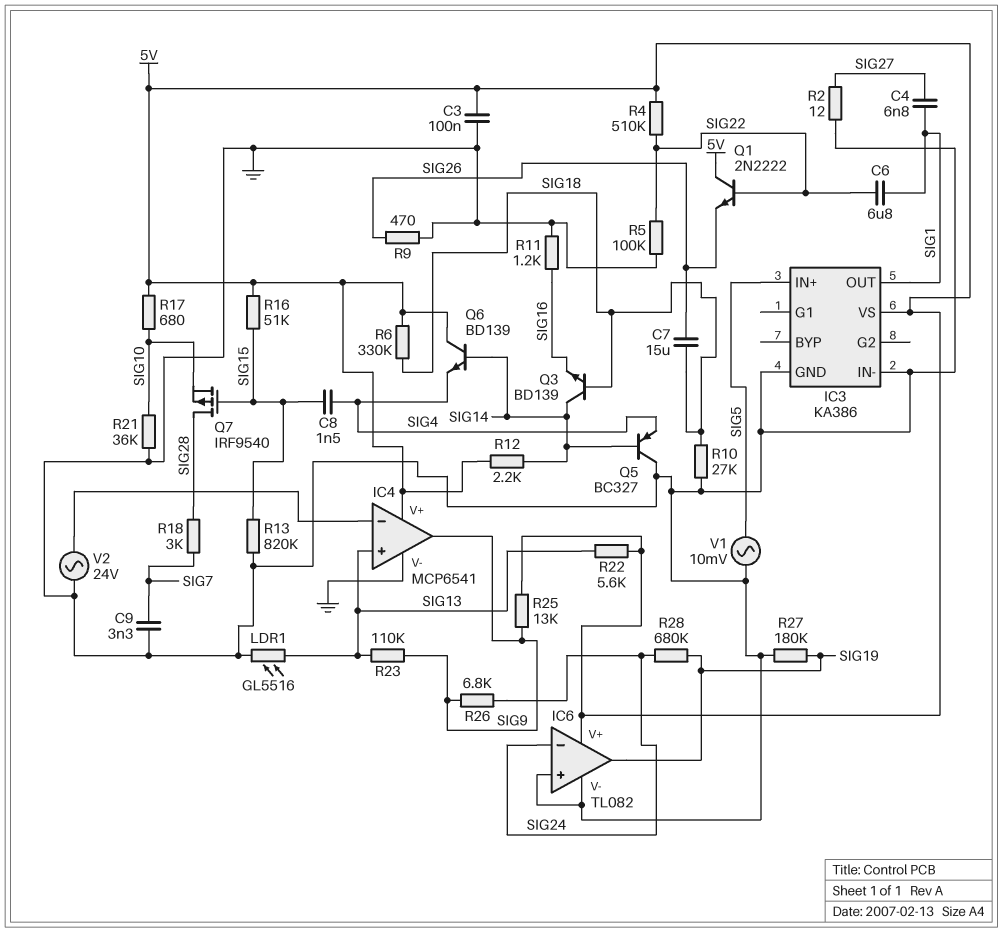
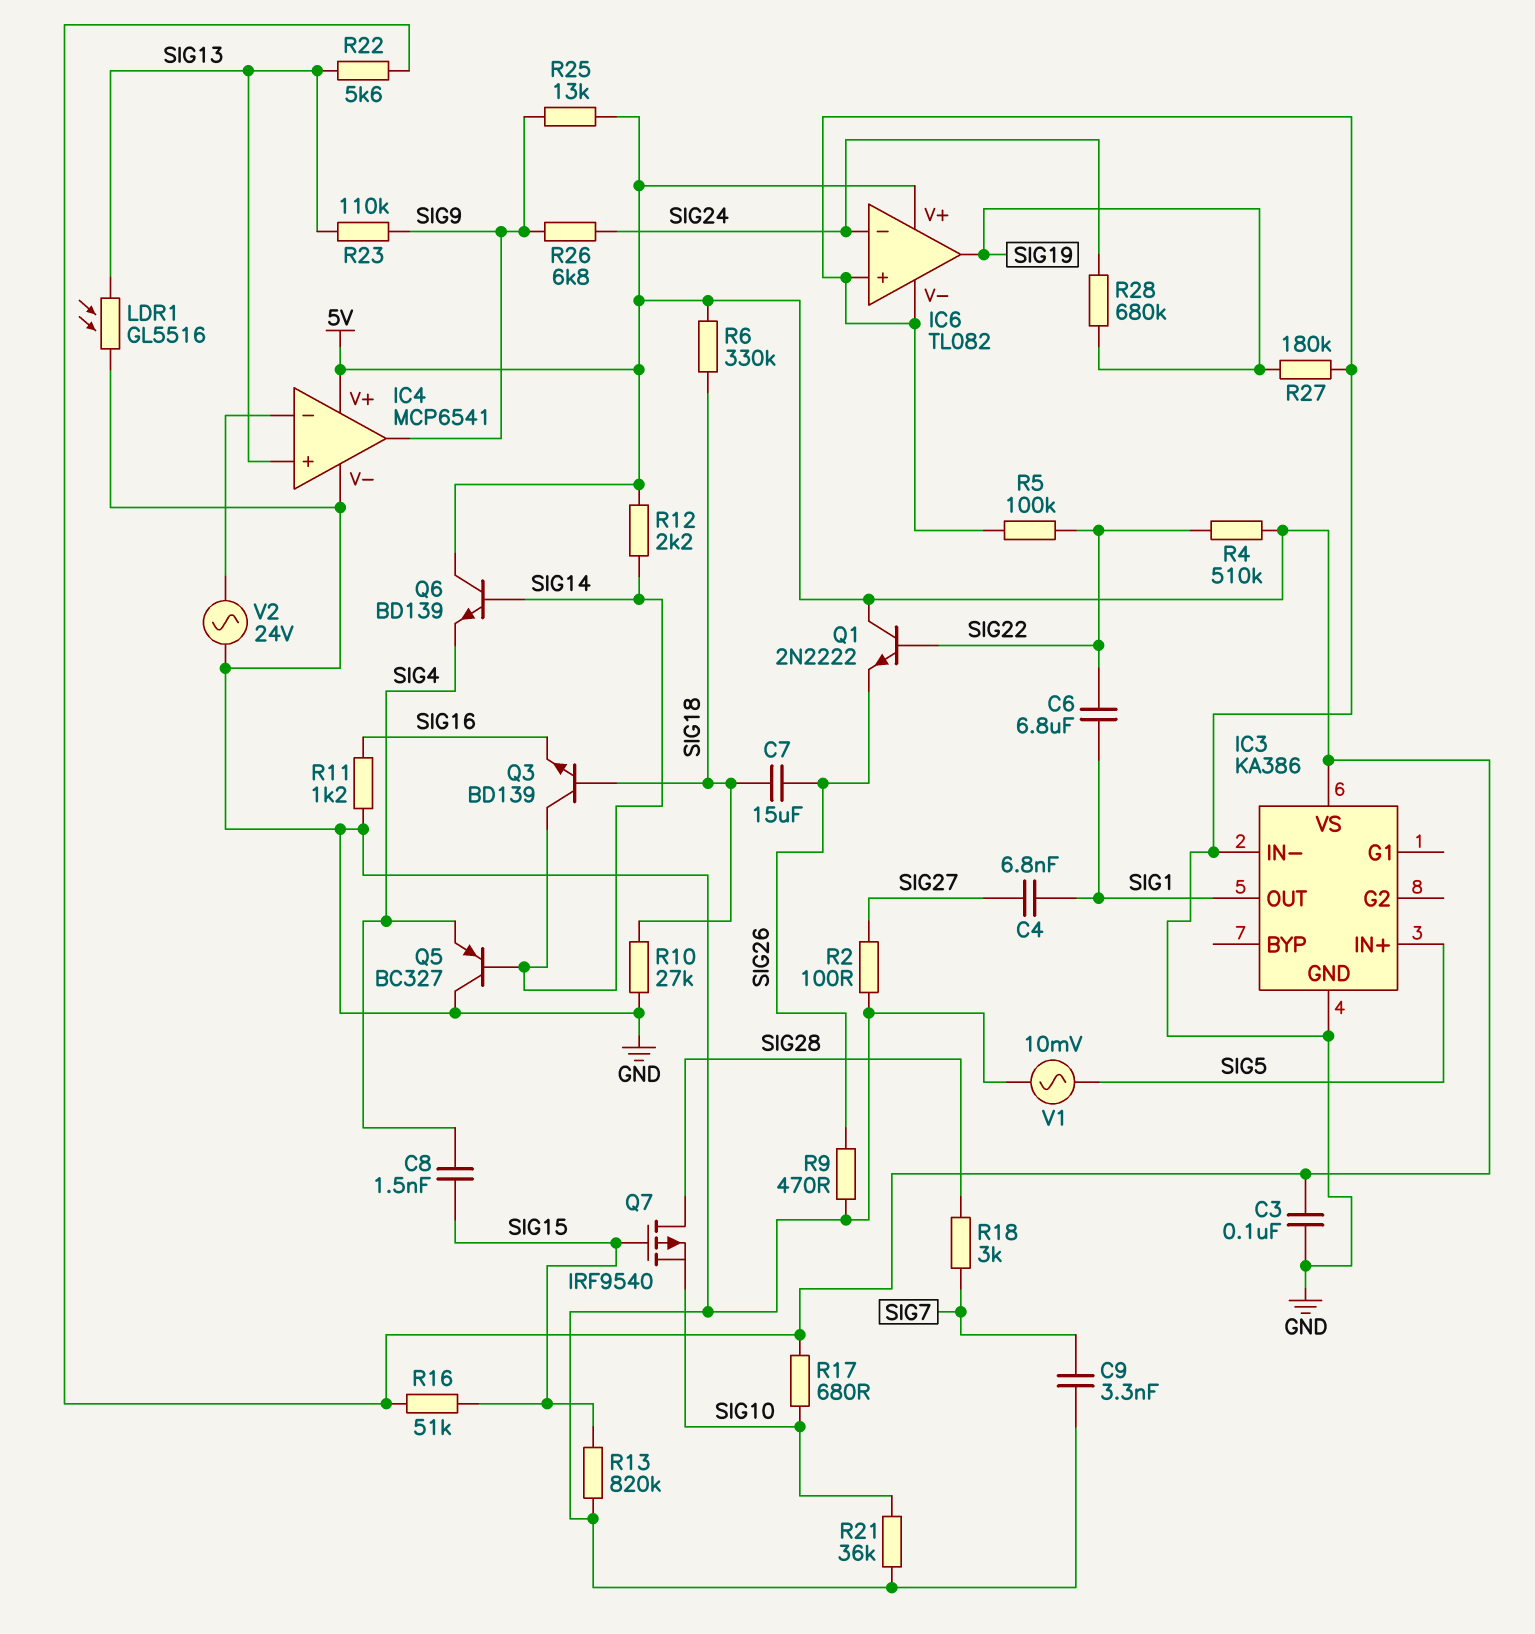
R2: 12 (GND, SIG27) -> 100 (GND, SIG27)

